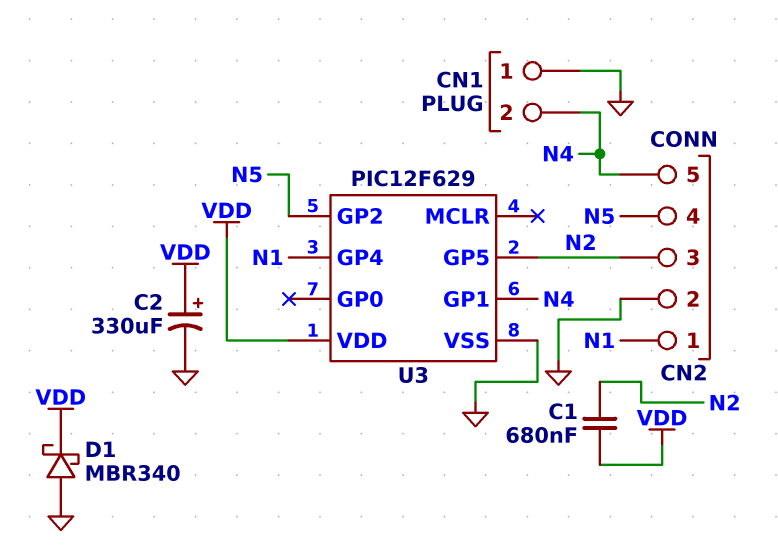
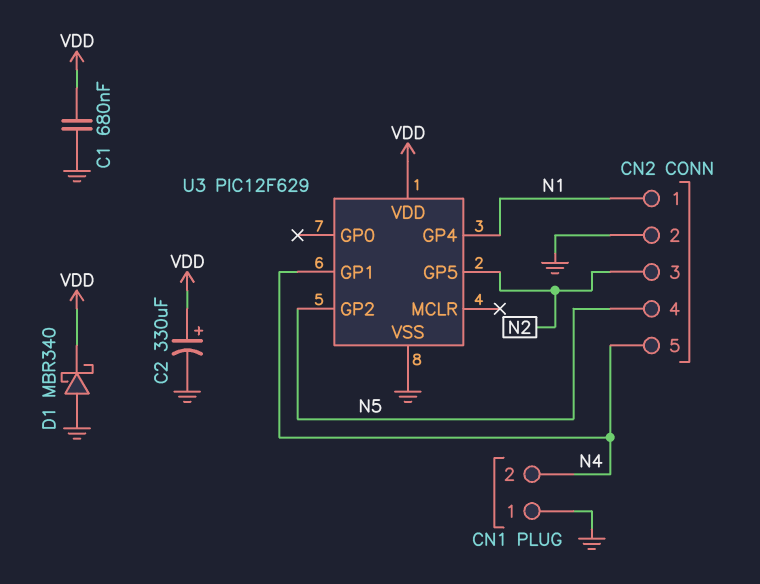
C1: 680nF (N2, VDD) -> 680nF (GND, VDD)

